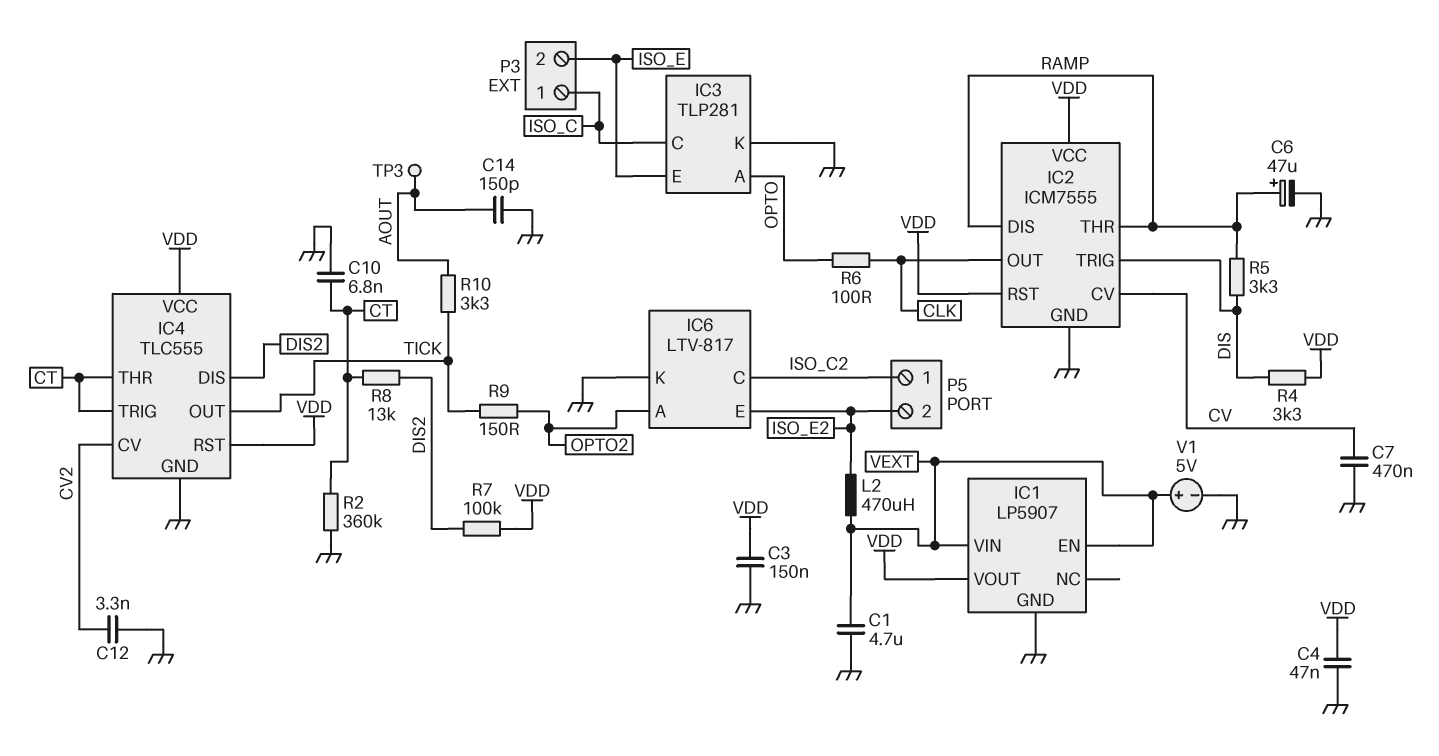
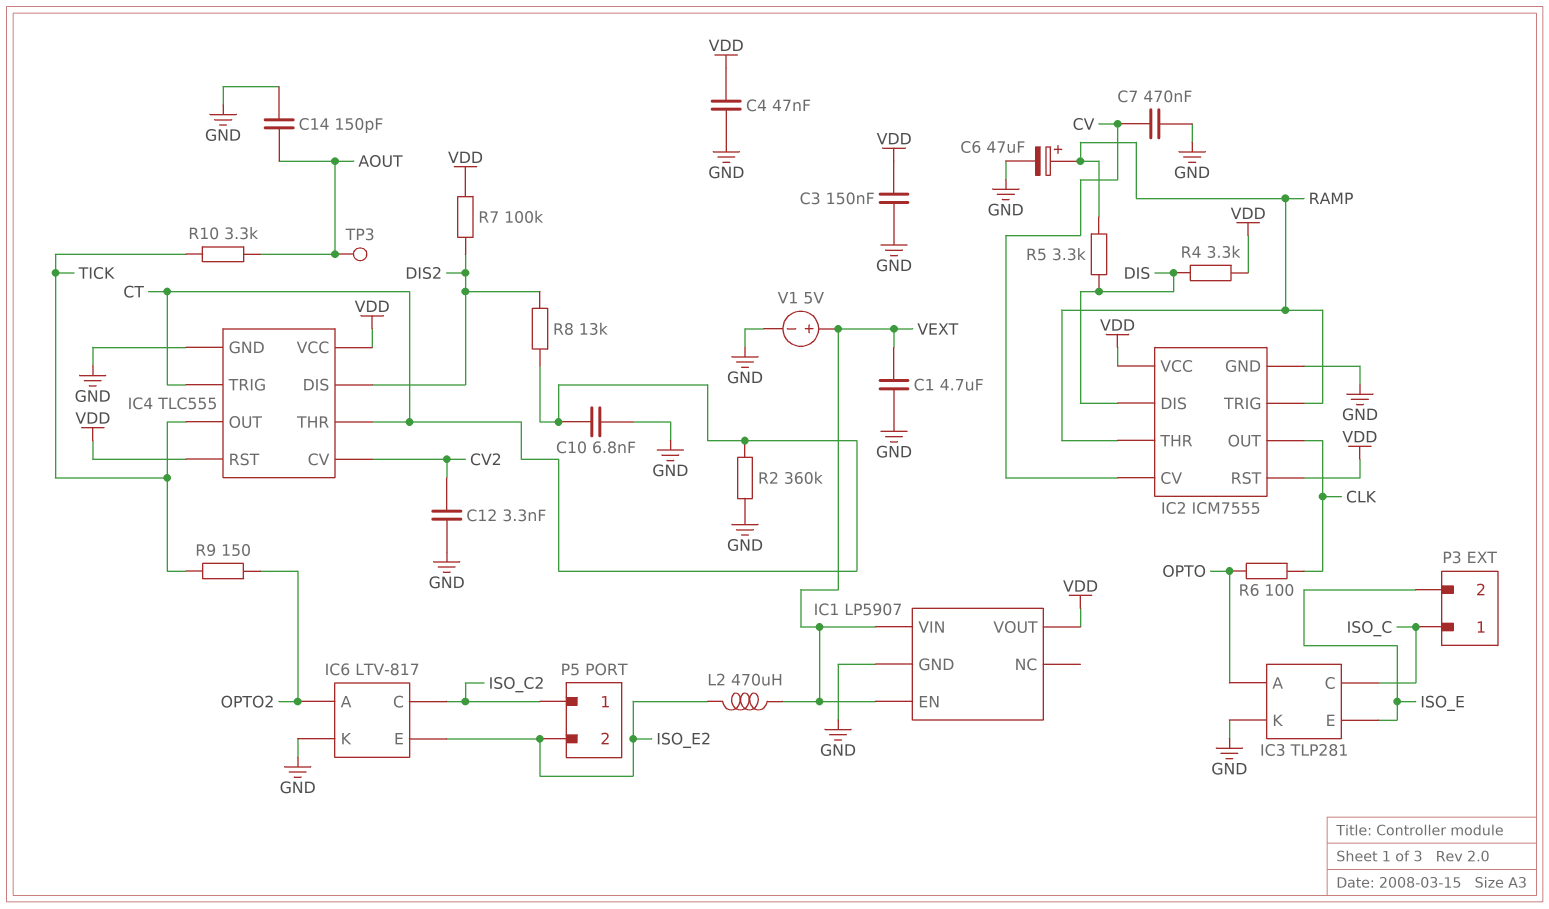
IC2 pin DIS: RAMP -> DIS
IC2 pin TRIG: DIS -> RAMP

